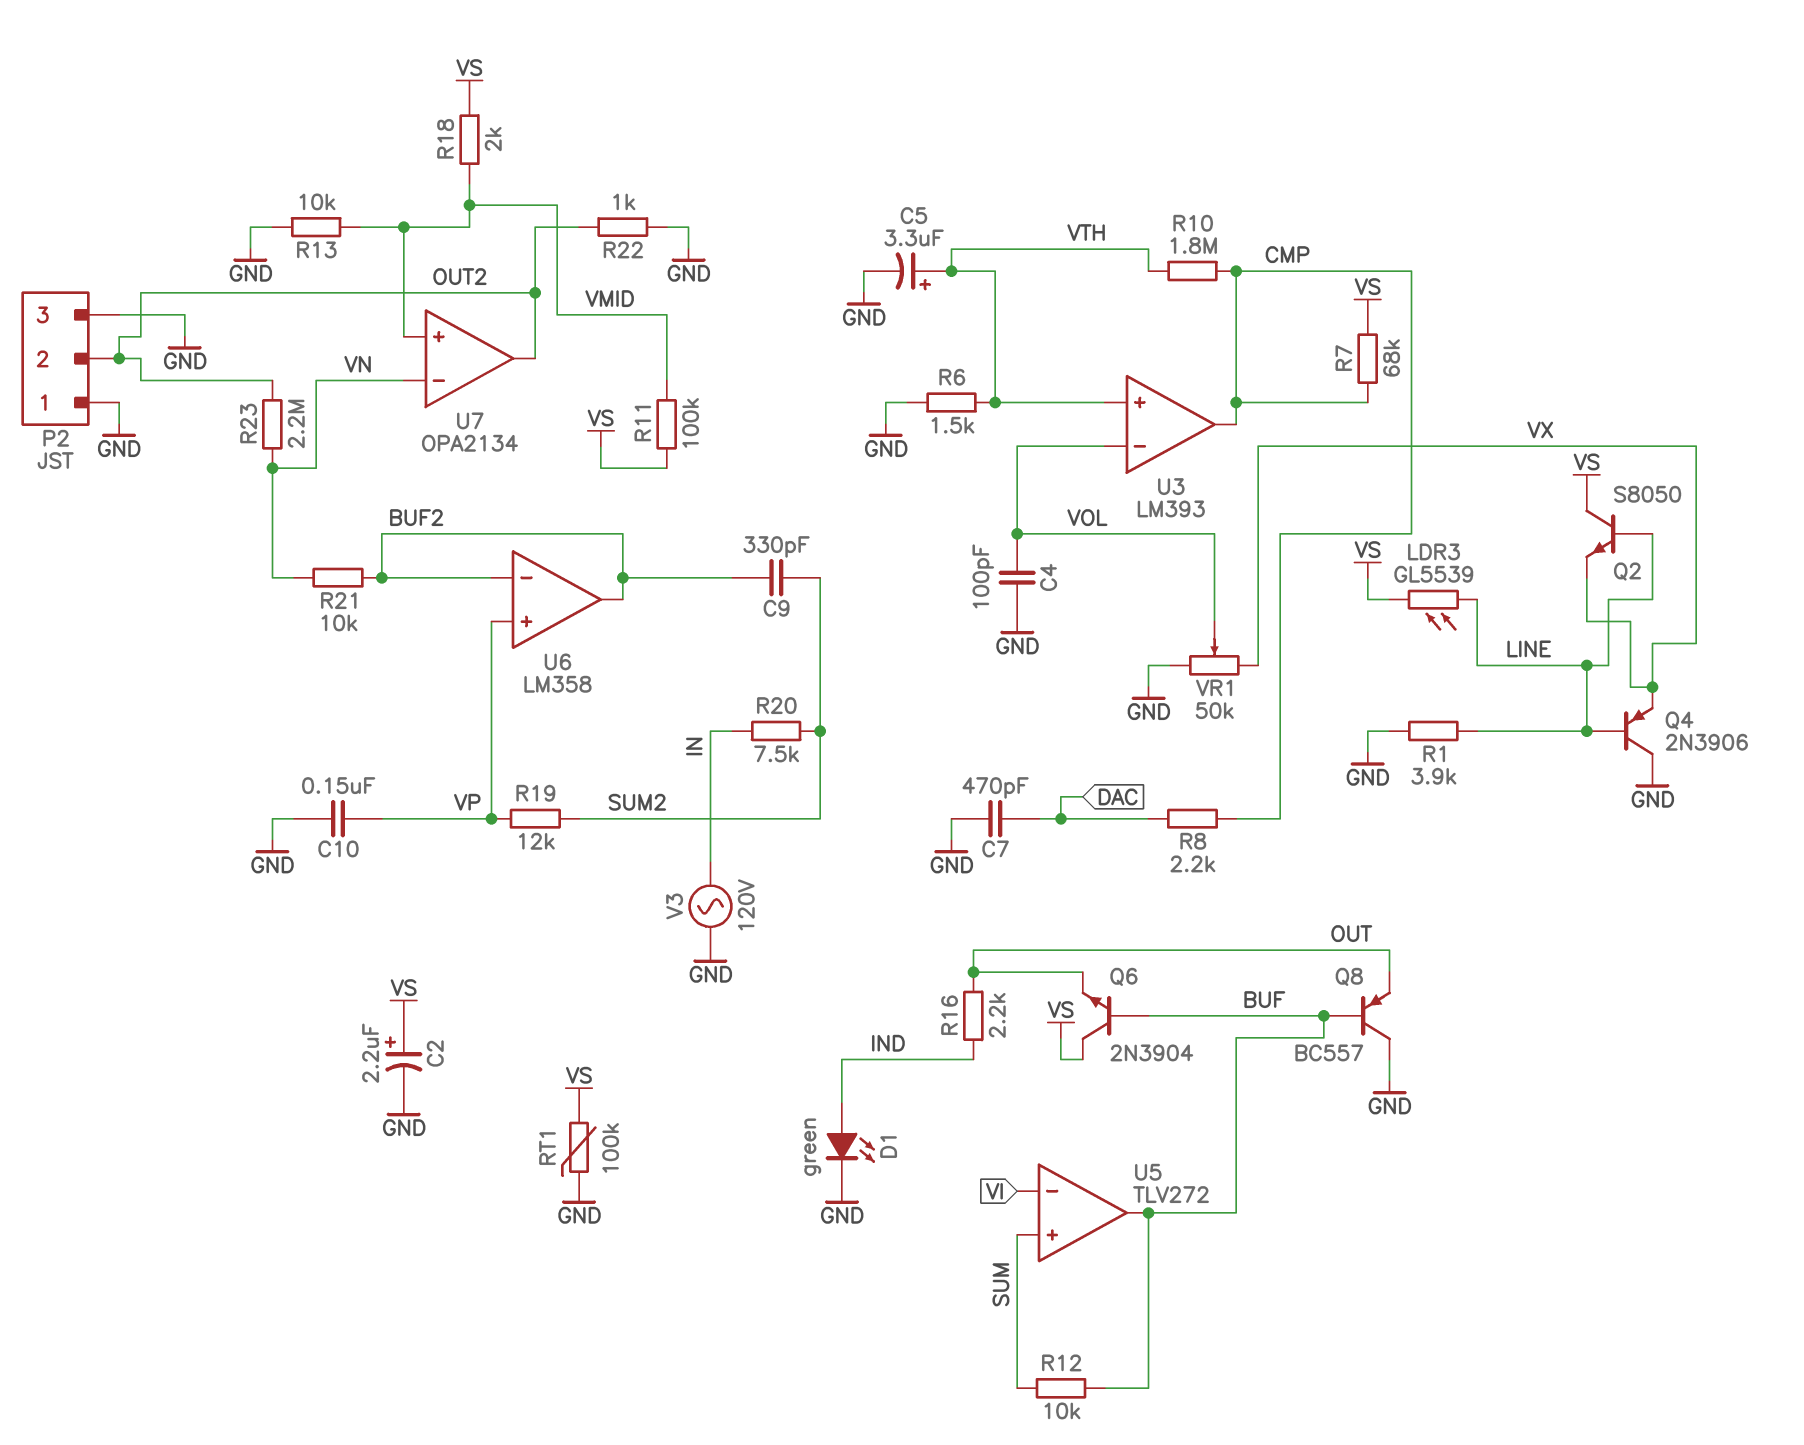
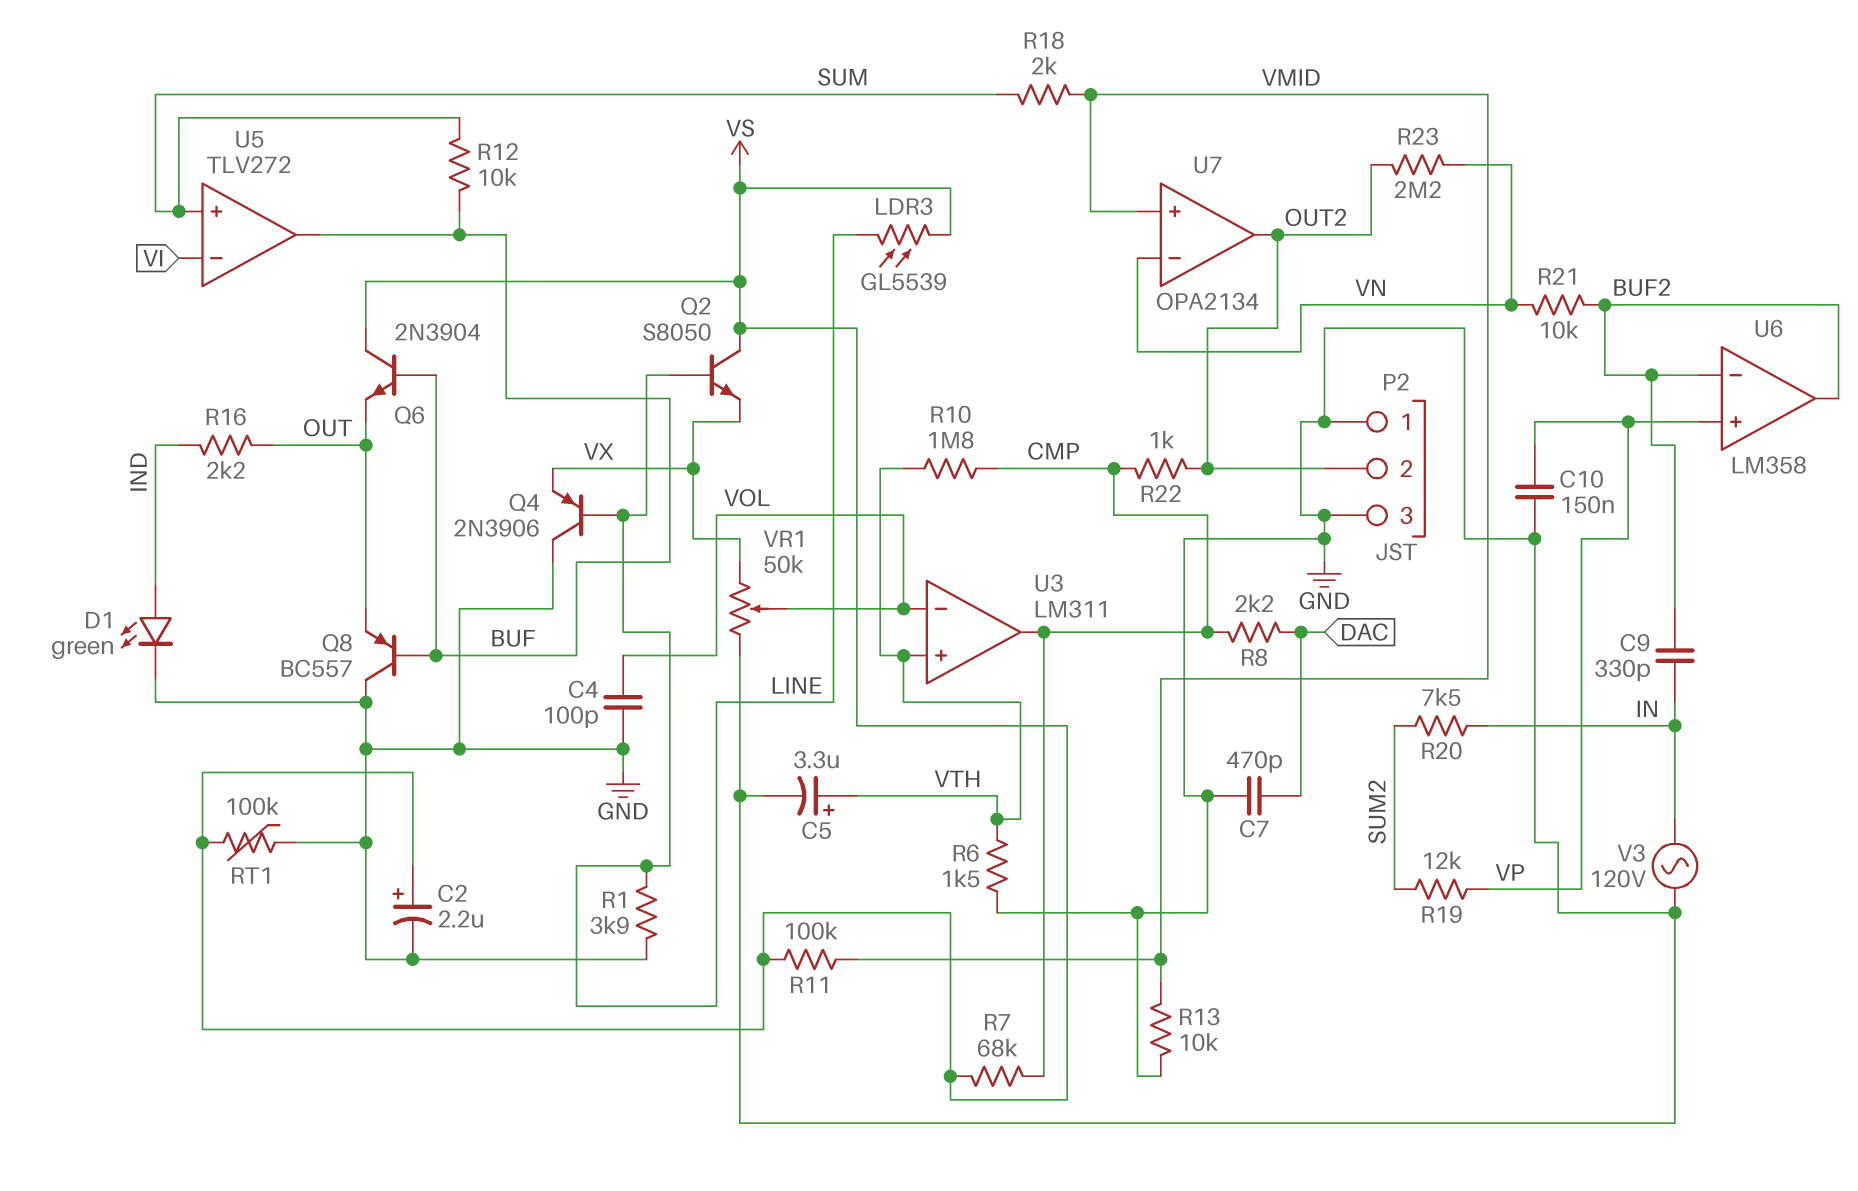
C9: 330pF (BUF2, SUM2) -> 330pF (BUF2, IN)
R18: 2k (VMID, VS) -> 2k (SUM, VMID)
R22: 1k (GND, OUT2) -> 1k (CMP, OUT2)
U3: LM393 -> LM311

